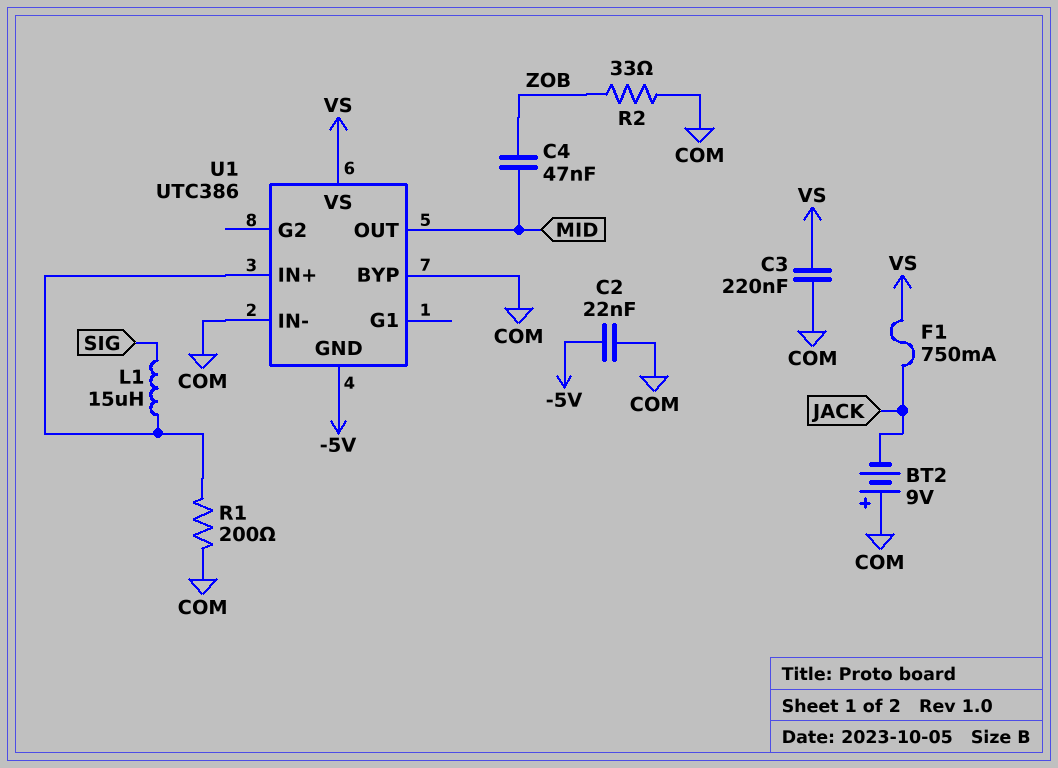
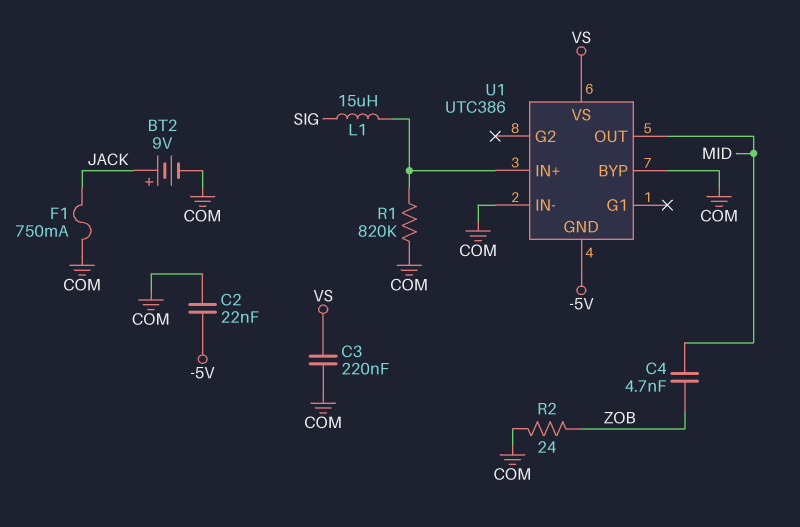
BT2: 9V (plus COM, minus JACK) -> 9V (plus JACK, minus COM)
C4: 47nF (MID, ZOB) -> 4.7nF (MID, ZOB)
F1: 750mA (JACK, VS) -> 750mA (COM, JACK)
R1: 200 (COM, U1/IN+) -> 820k (COM, U1/IN+)
R2: 33 (COM, ZOB) -> 24 (COM, ZOB)

